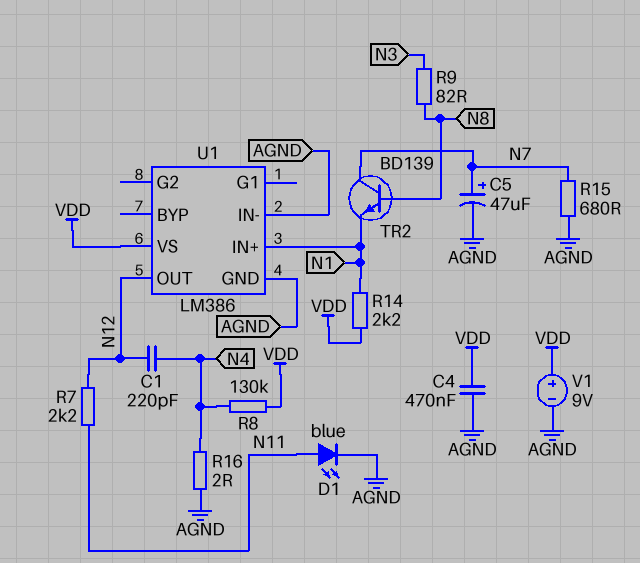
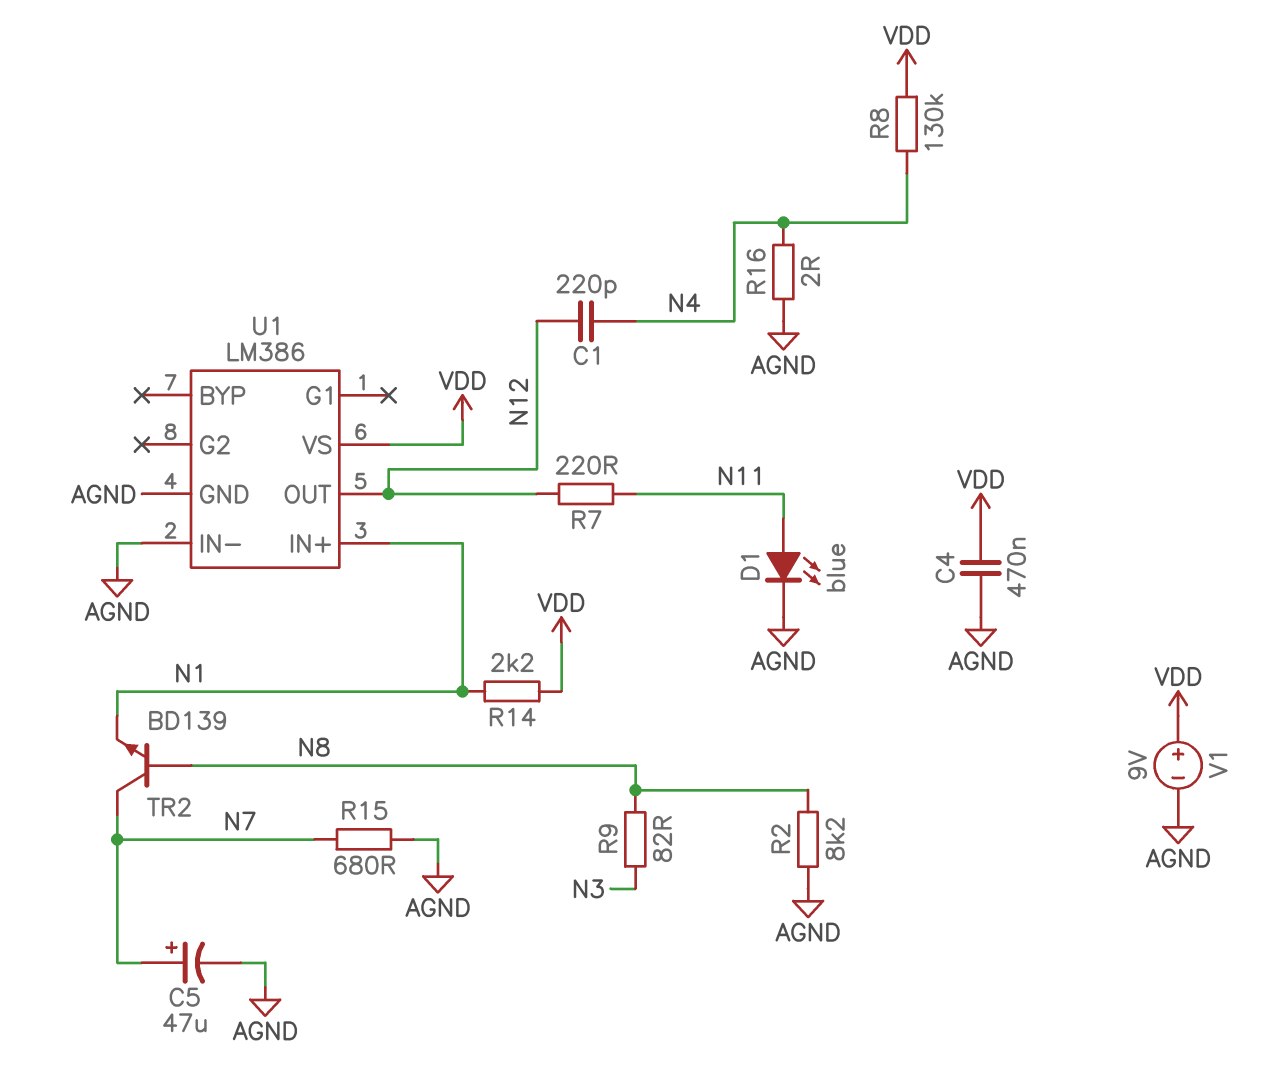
R2: none -> 8.2k (AGND, N8)
R7: 2.2k (N11, N12) -> 220 (N11, N12)

